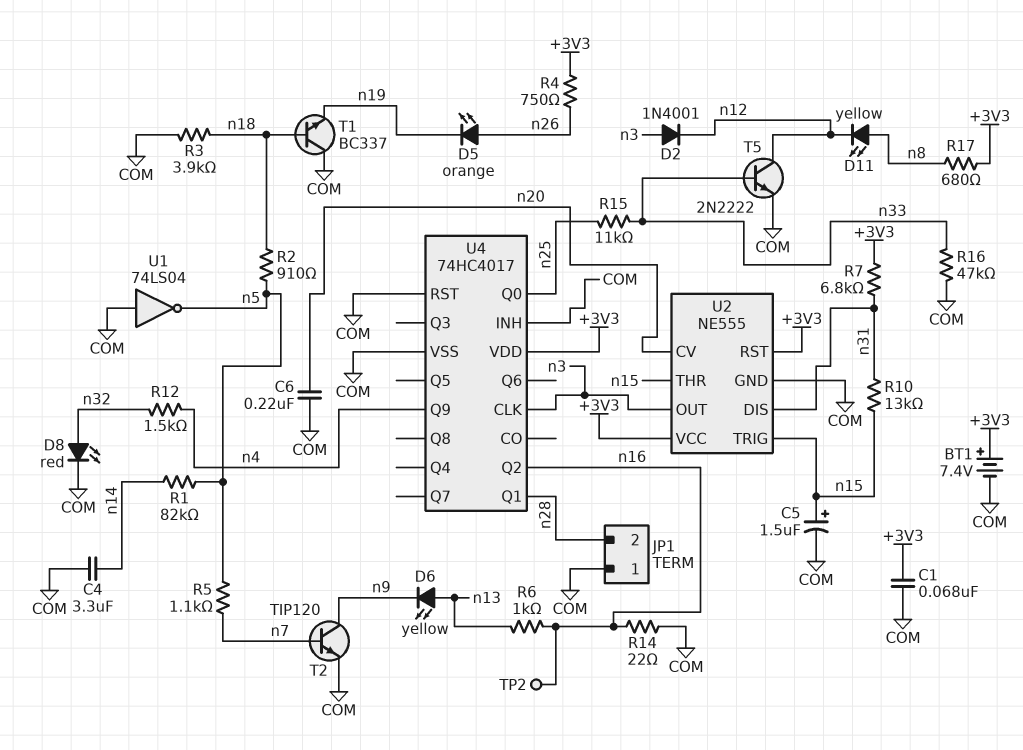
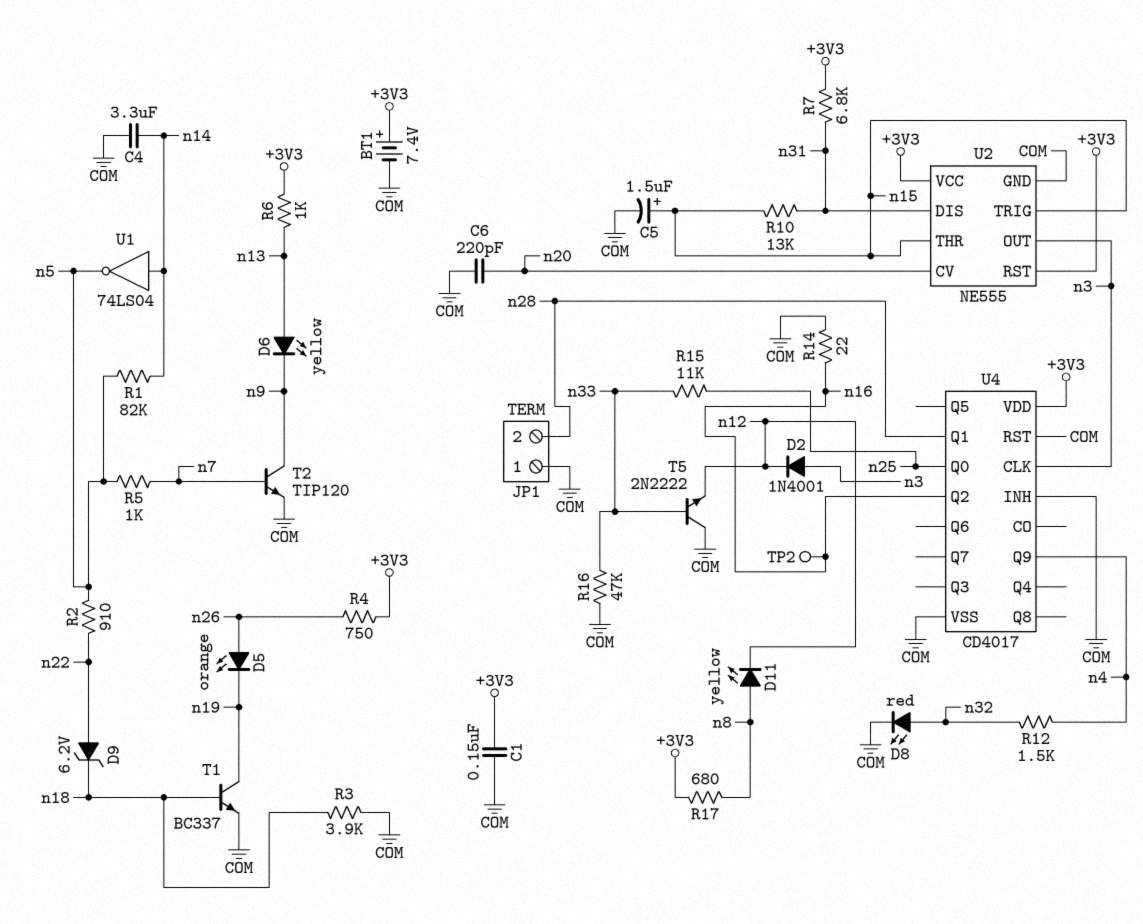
C1: 68nF (+3V3, COM) -> 150nF (+3V3, COM)
C6: 220nF (COM, n20) -> 220pF (COM, n20)
D9: none -> zener 6.2V (A n22, K n18)
R2: 910 (n5, n18) -> 910 (n5, n22)
R5: 1.1k (n5, n7) -> 1k (n5, n7)
R6: 1k (n13, n16) -> 1k (+3V3, n13)
T1: NPN BC337 (B n18, C COM, E n19) -> NPN BC337 (B n18, C n19, E COM)
T5: NPN 2N2222 (B n33, C n12, E COM) -> NPN 2N2222 (B n33, C COM, E n12)
U1: NOT 74LS04 (in COM, out n5) -> NOT 74LS04 (in n14, out n5)
U4: 74HC4017 -> CD4017

